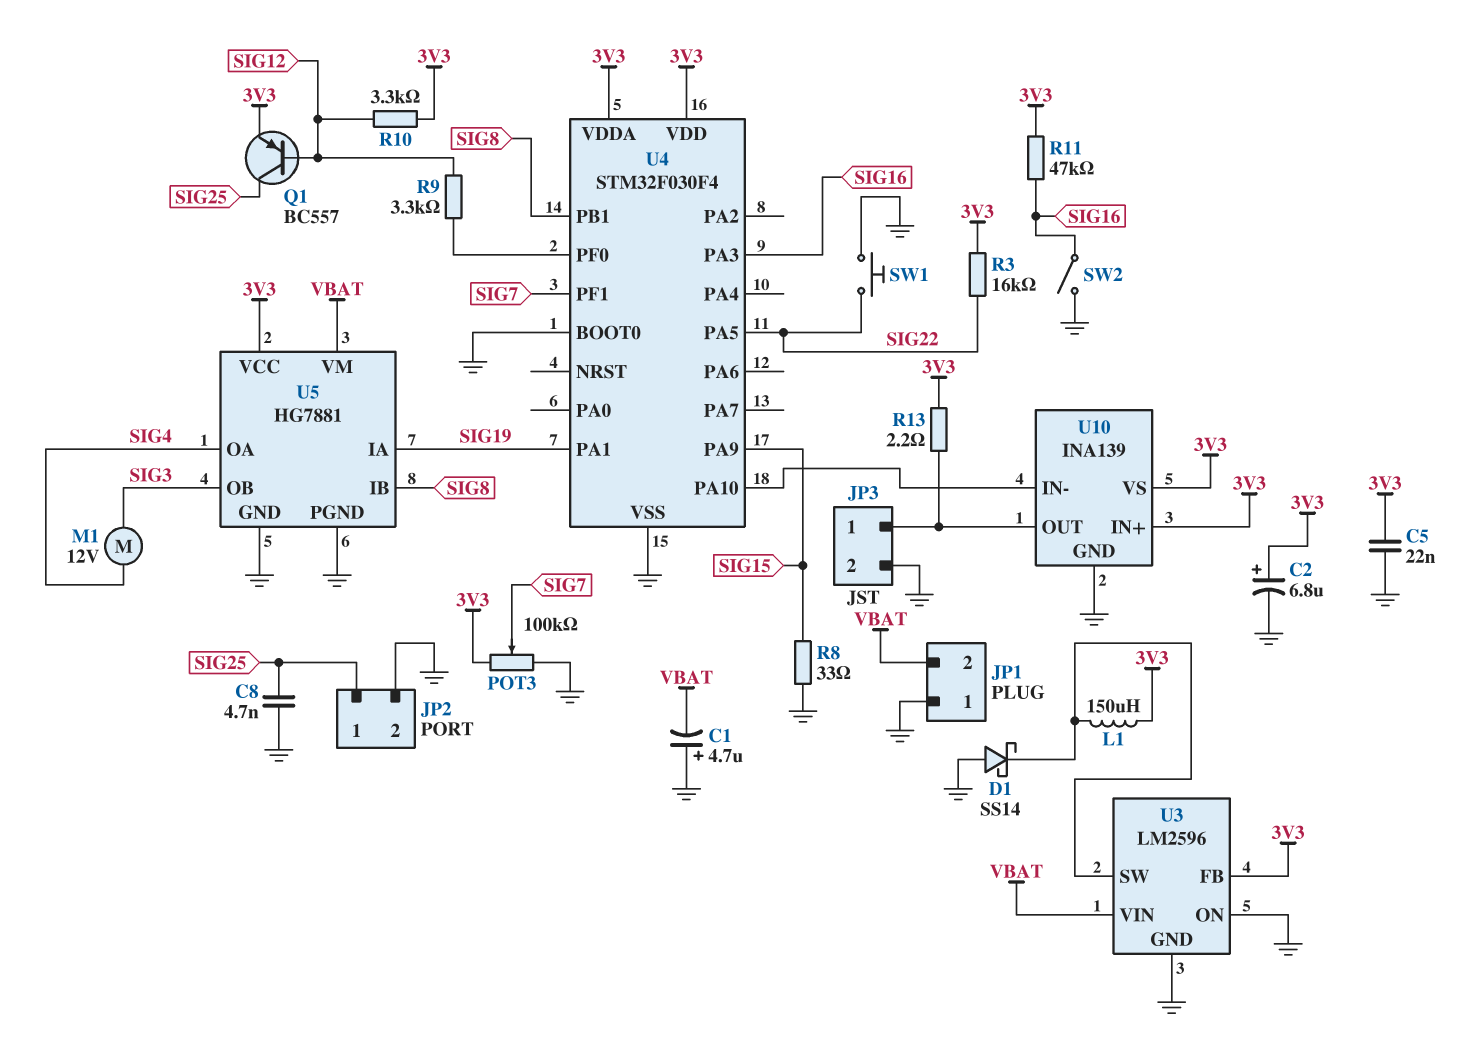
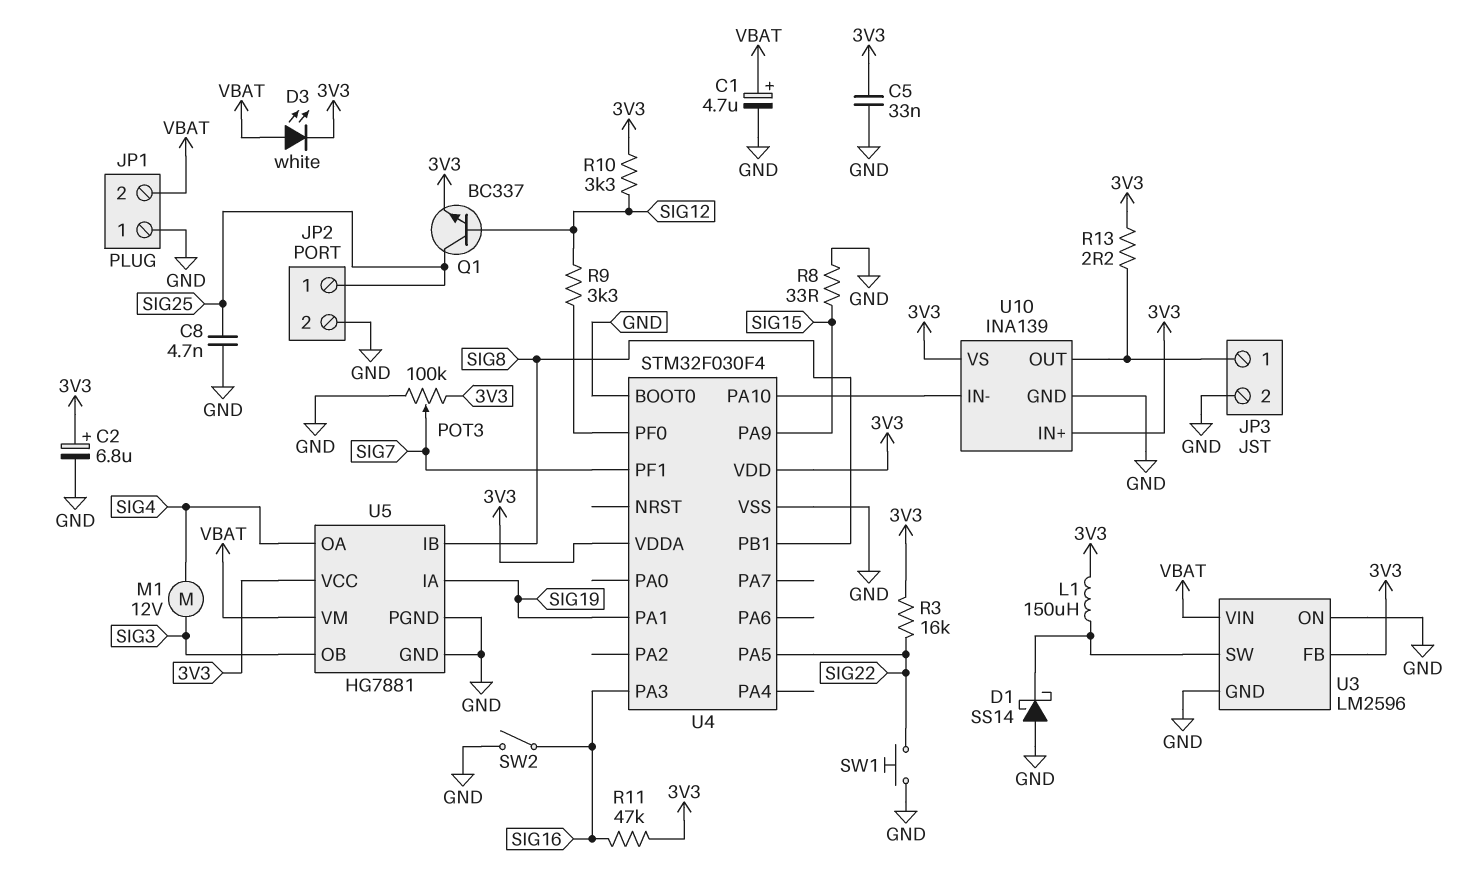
C1: 4.7uF (plus GND, minus VBAT) -> 4.7uF (plus VBAT, minus GND)
C5: 22nF (3V3, GND) -> 33nF (3V3, GND)
D3: none -> LED white (A VBAT, K 3V3)
Q1: PNP BC557 (B SIG12, C SIG25, E 3V3) -> NPN BC337 (B SIG12, C SIG25, E 3V3)

